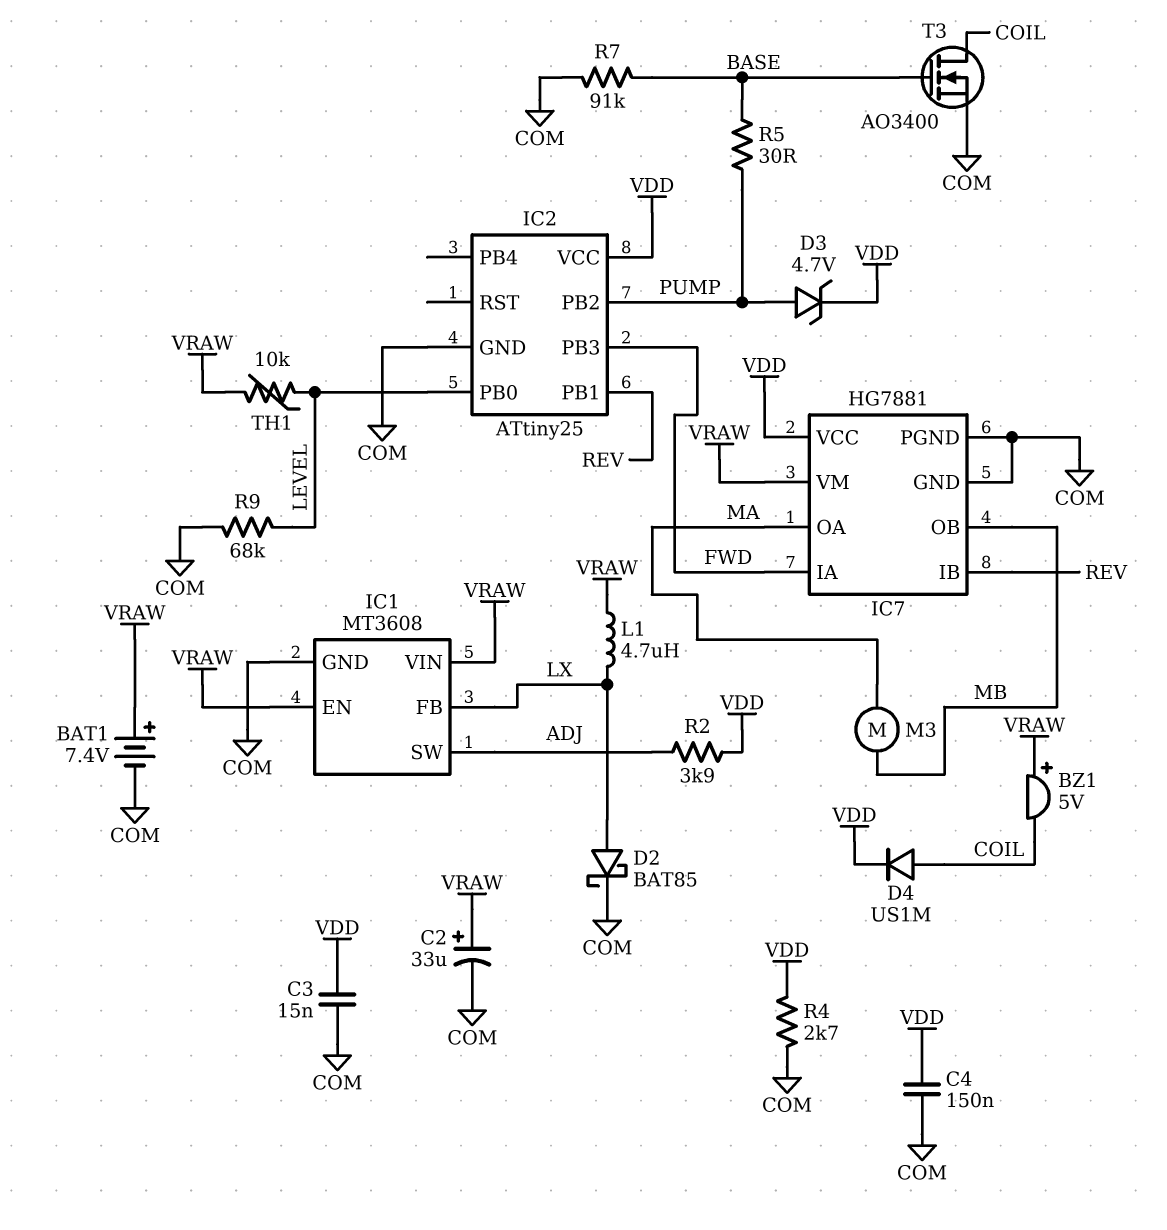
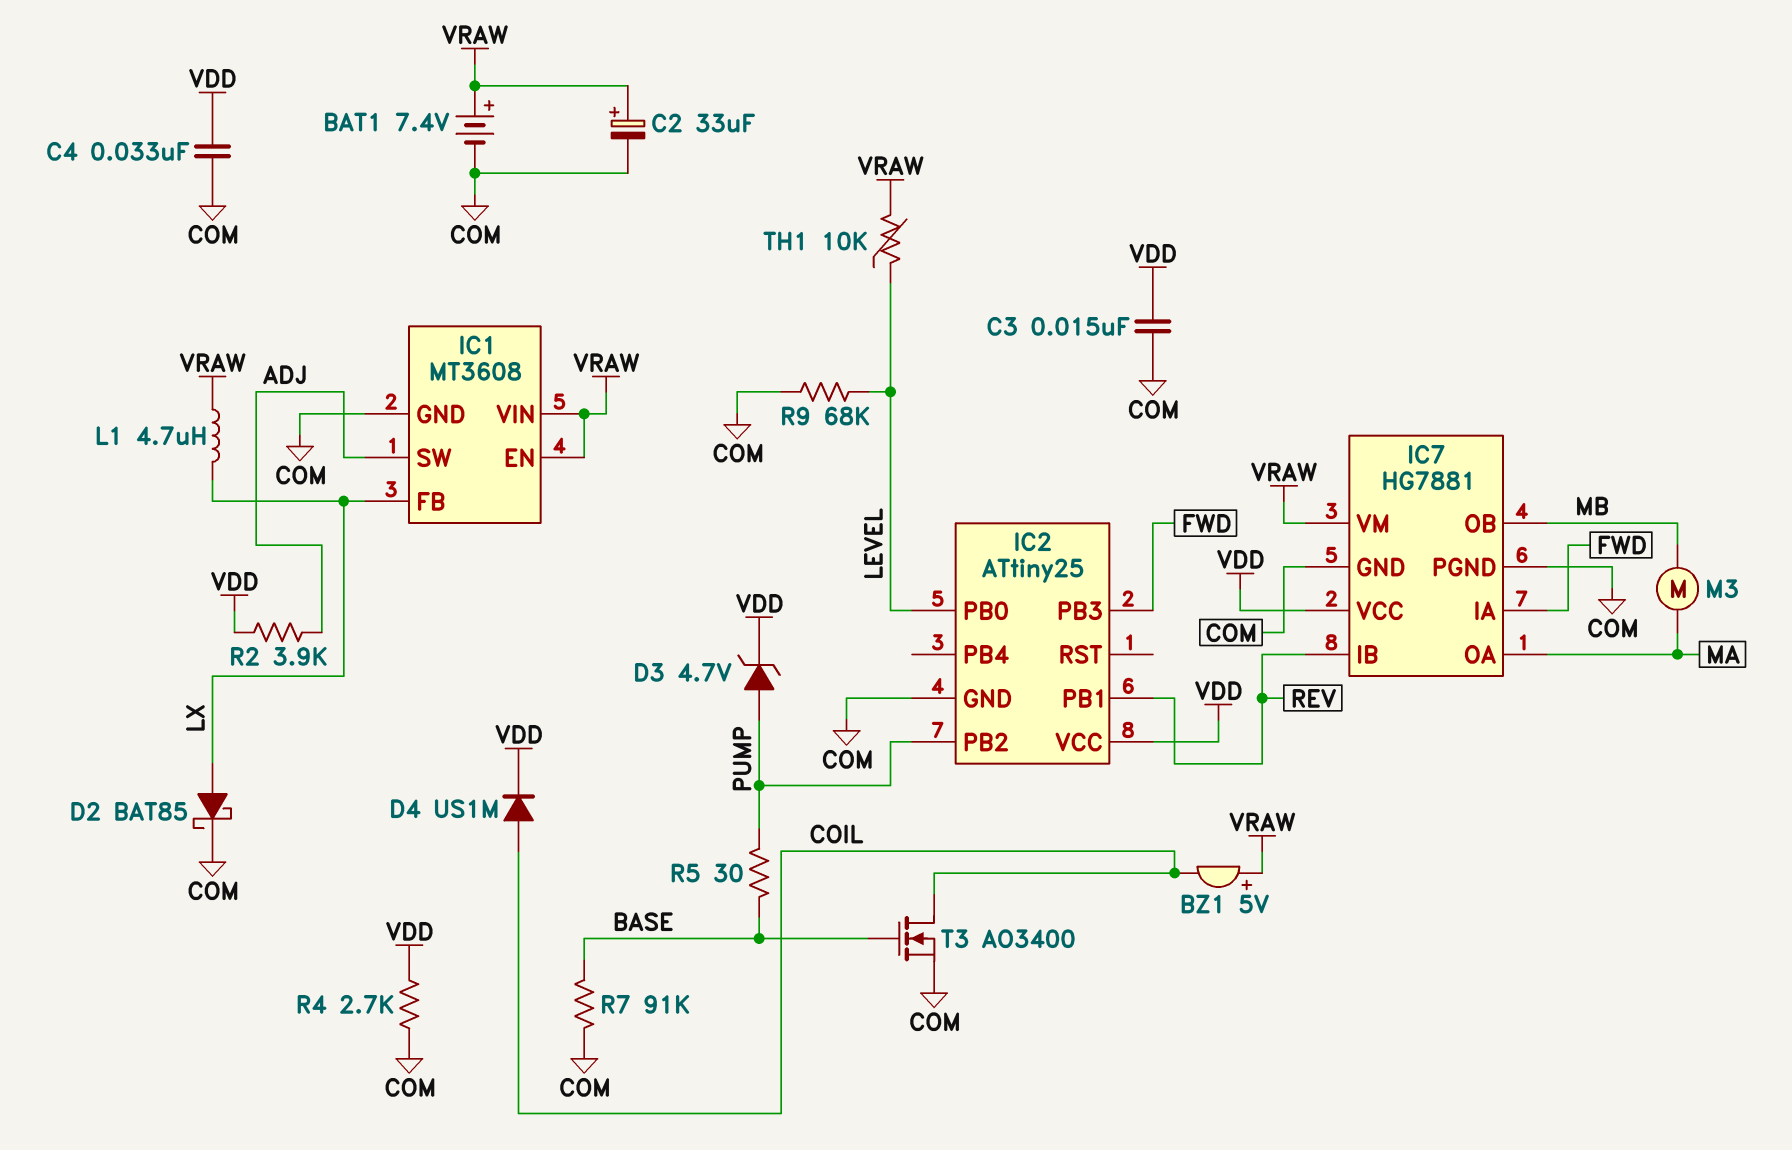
C4: 150nF (COM, VDD) -> 33nF (COM, VDD)

